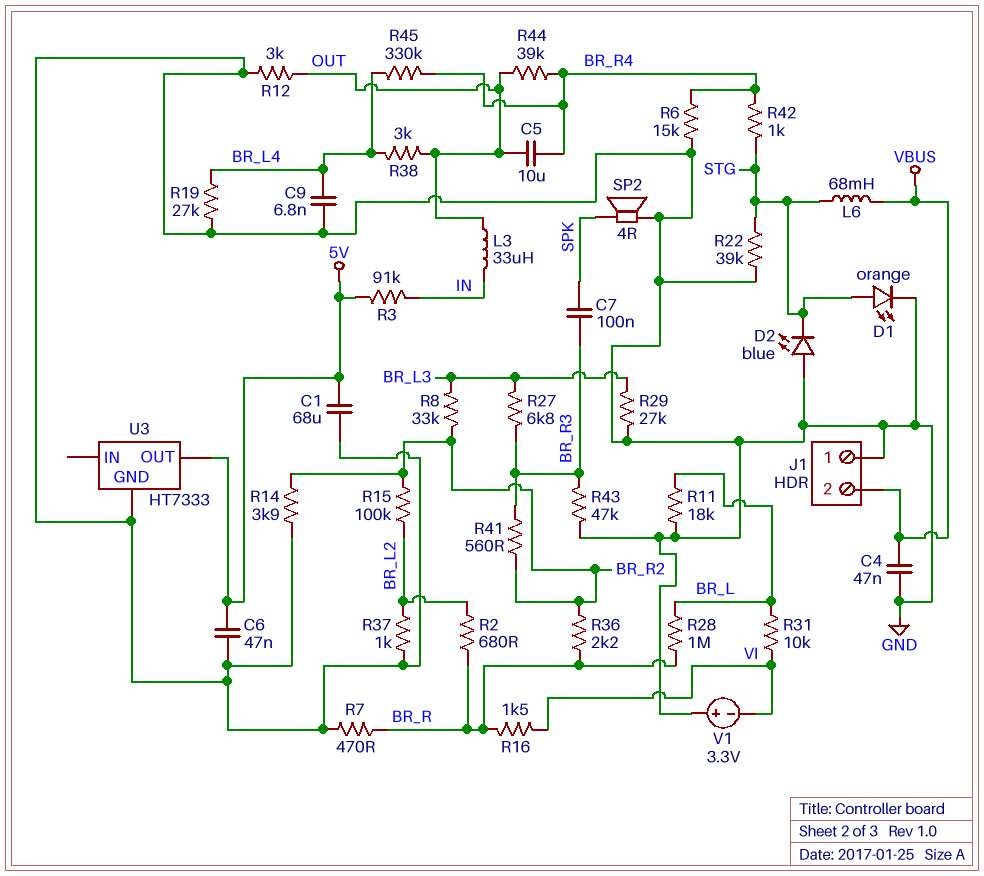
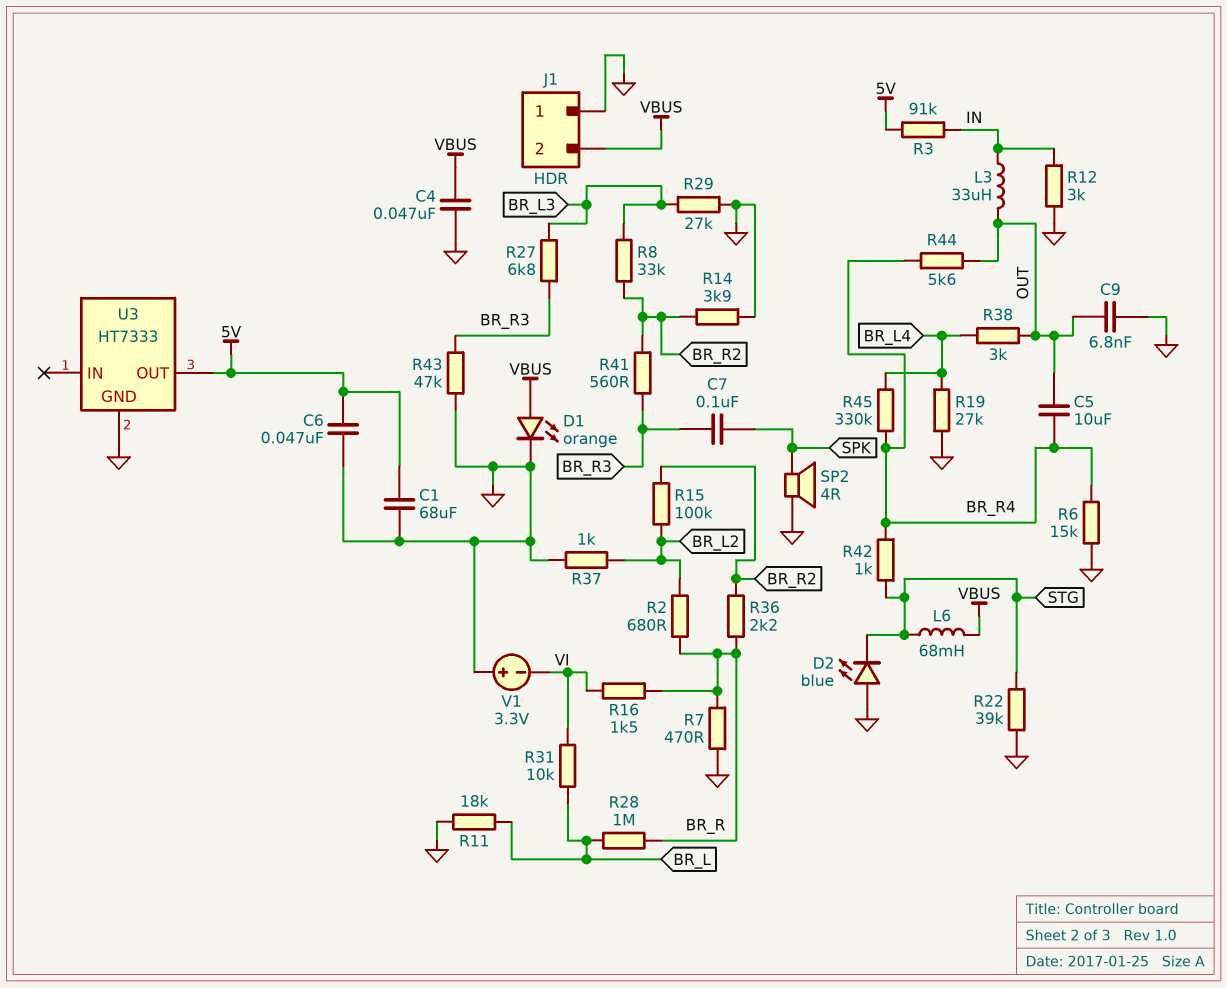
C9: 6.8nF (BR_L4, GND) -> 6.8nF (GND, OUT)
D1: LED orange (A STG, K GND) -> LED orange (A VBUS, K GND)
R12: 3k (GND, OUT) -> 3k (GND, IN)
R44: 39k (BR_R4, OUT) -> 5.6k (BR_R4, OUT)

